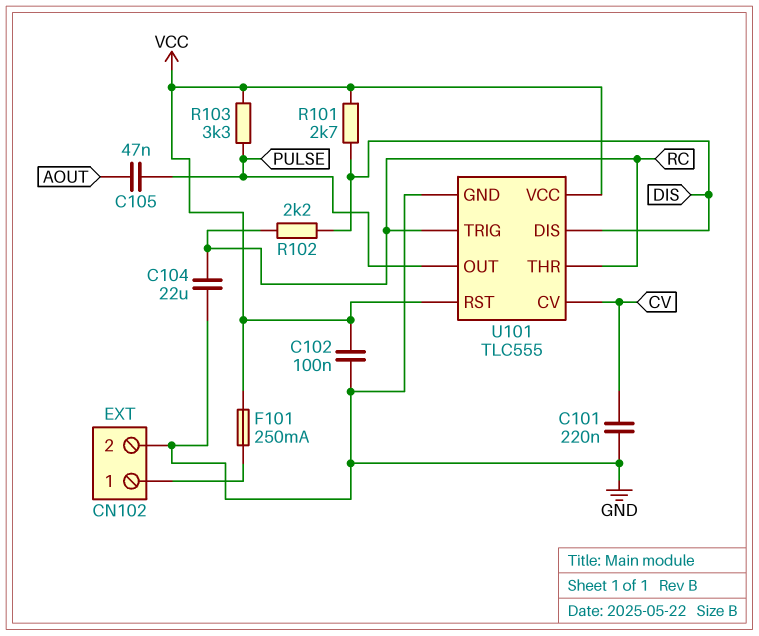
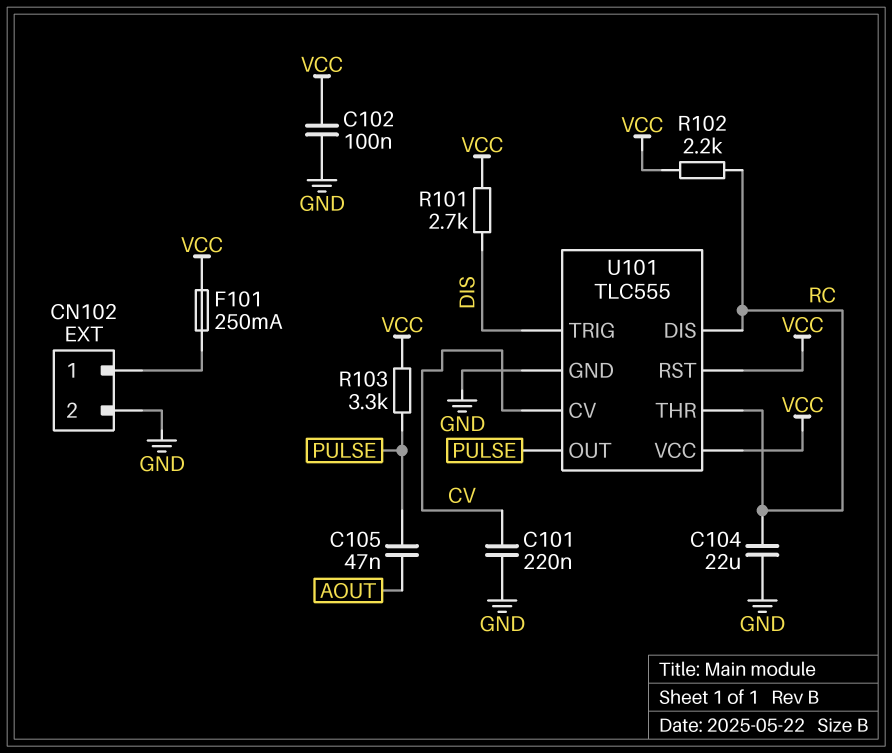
R102: 2.2k (DIS, RC) -> 2.2k (RC, VCC)
U101 pin DIS: DIS -> RC
U101 pin TRIG: RC -> DIS

